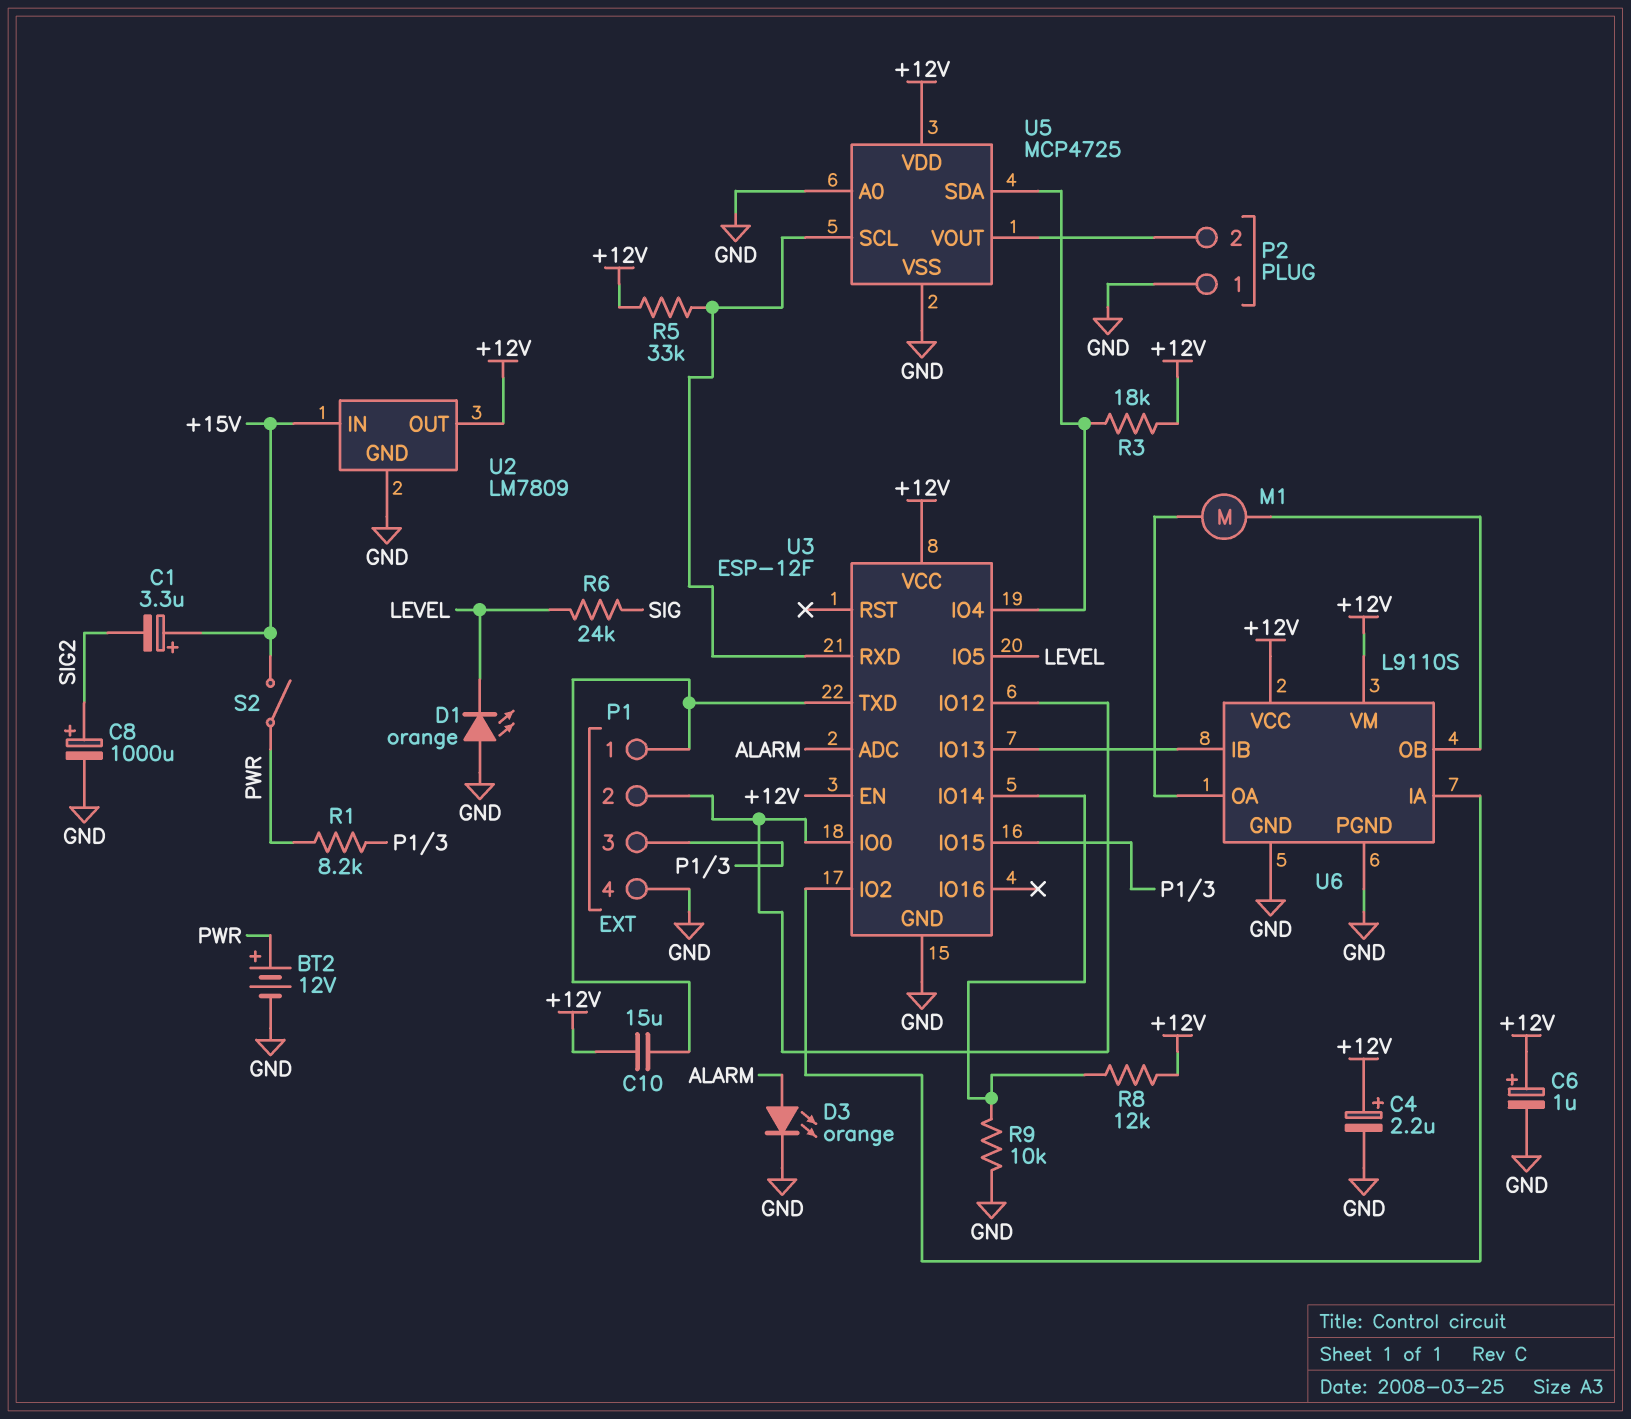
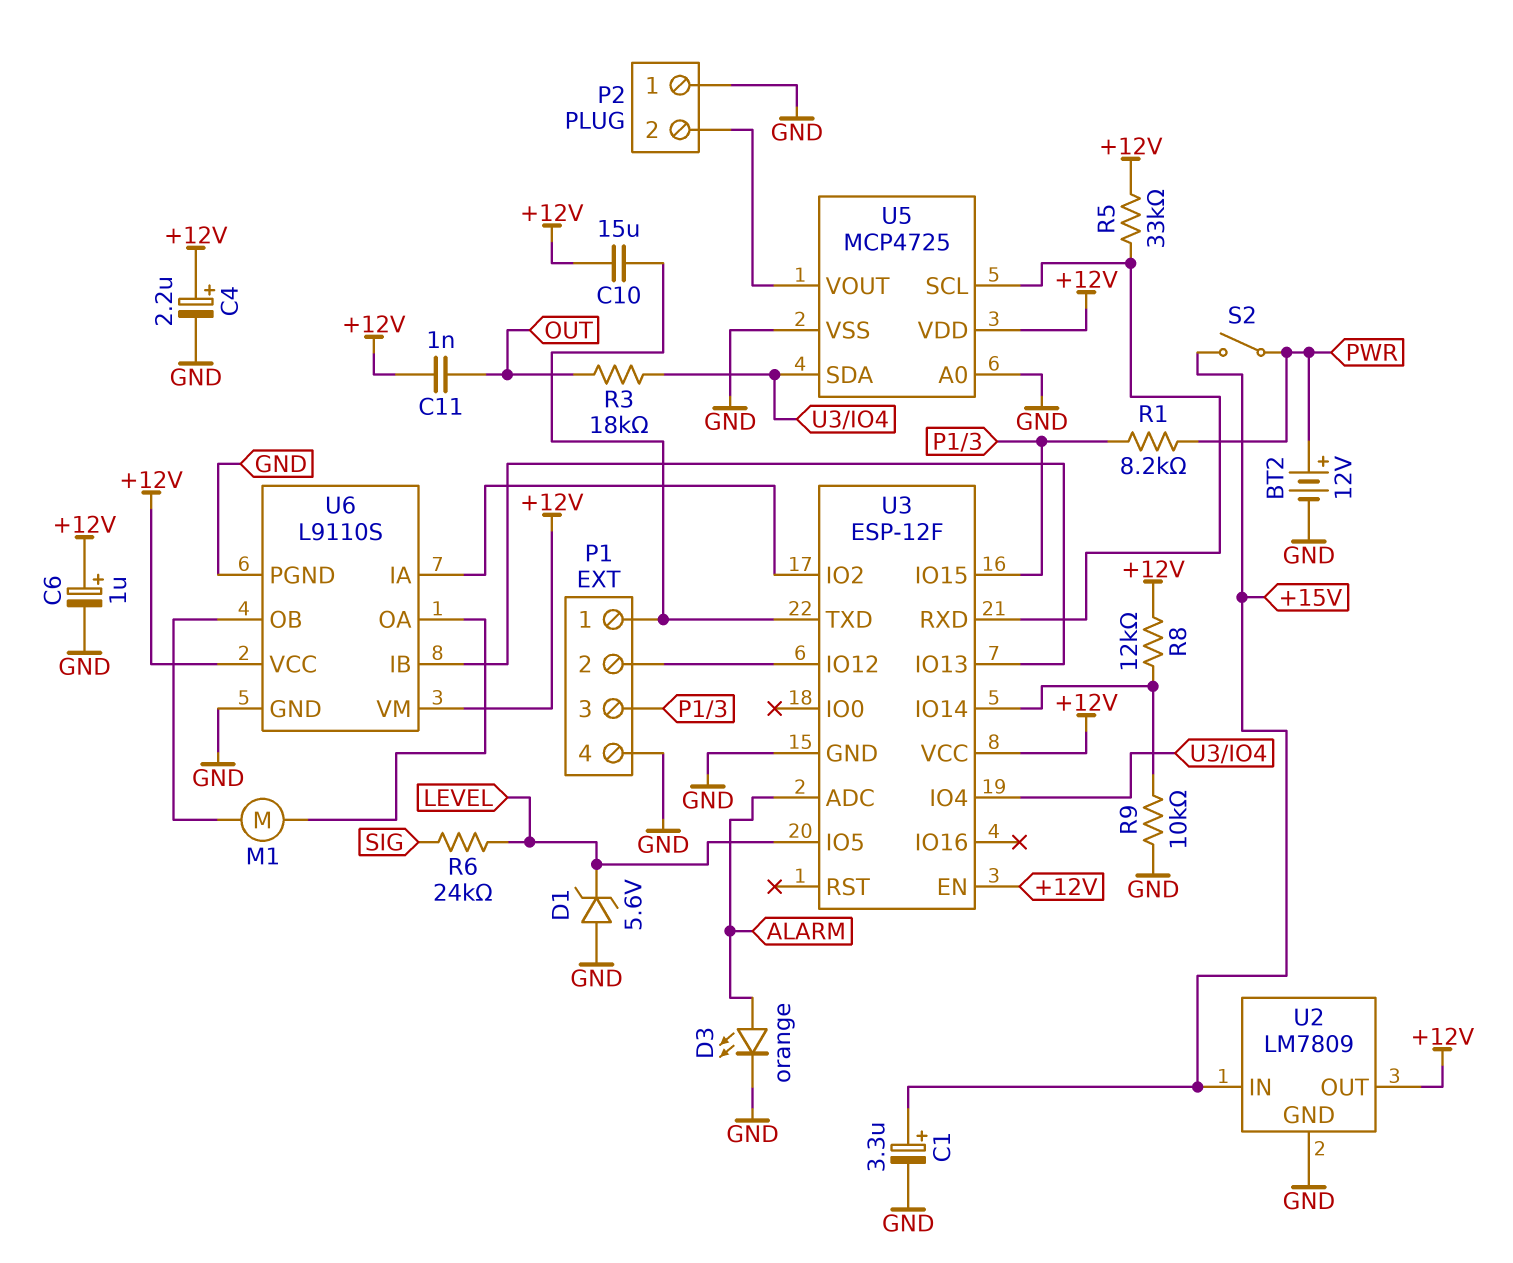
C1: 3.3uF (plus +15V, minus SIG2) -> 3.3uF (plus +15V, minus GND)
C8: 1000uF (plus SIG2, minus GND) -> none
C11: none -> 1nF (+12V, OUT)
D1: LED orange (A GND, K LEVEL) -> zener 5.6V (A GND, K LEVEL)
R3: 18k (+12V, U3/IO4) -> 18k (OUT, U3/IO4)
U3 pin IO0: P1/2 -> none

